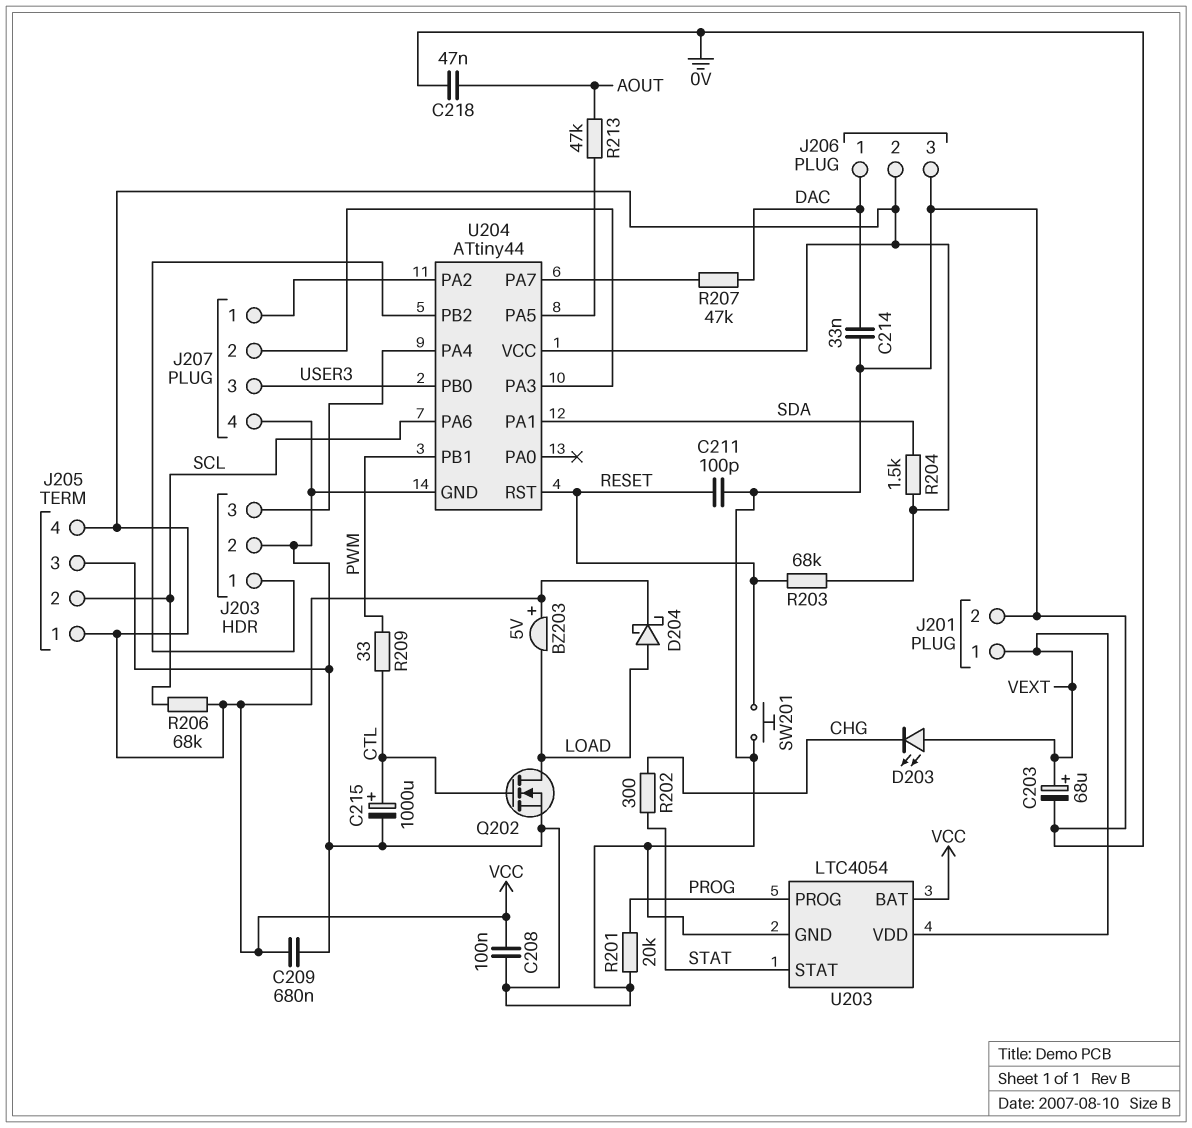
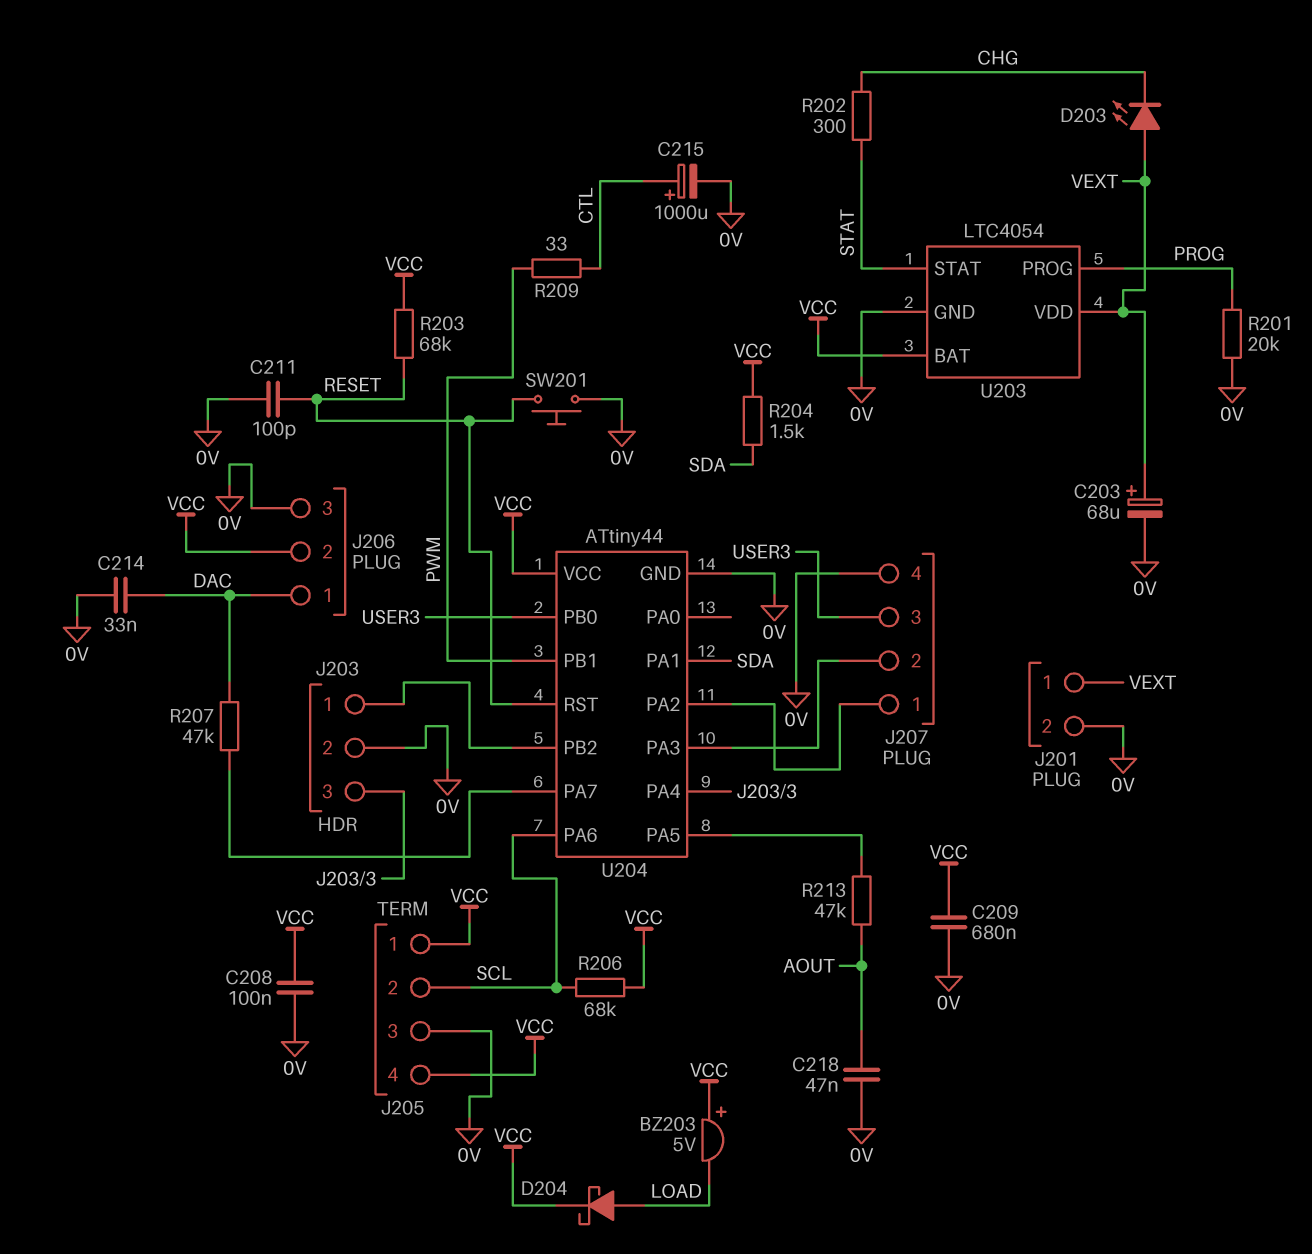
Q202: NMOS (G CTL, D LOAD, S 0V) -> none

